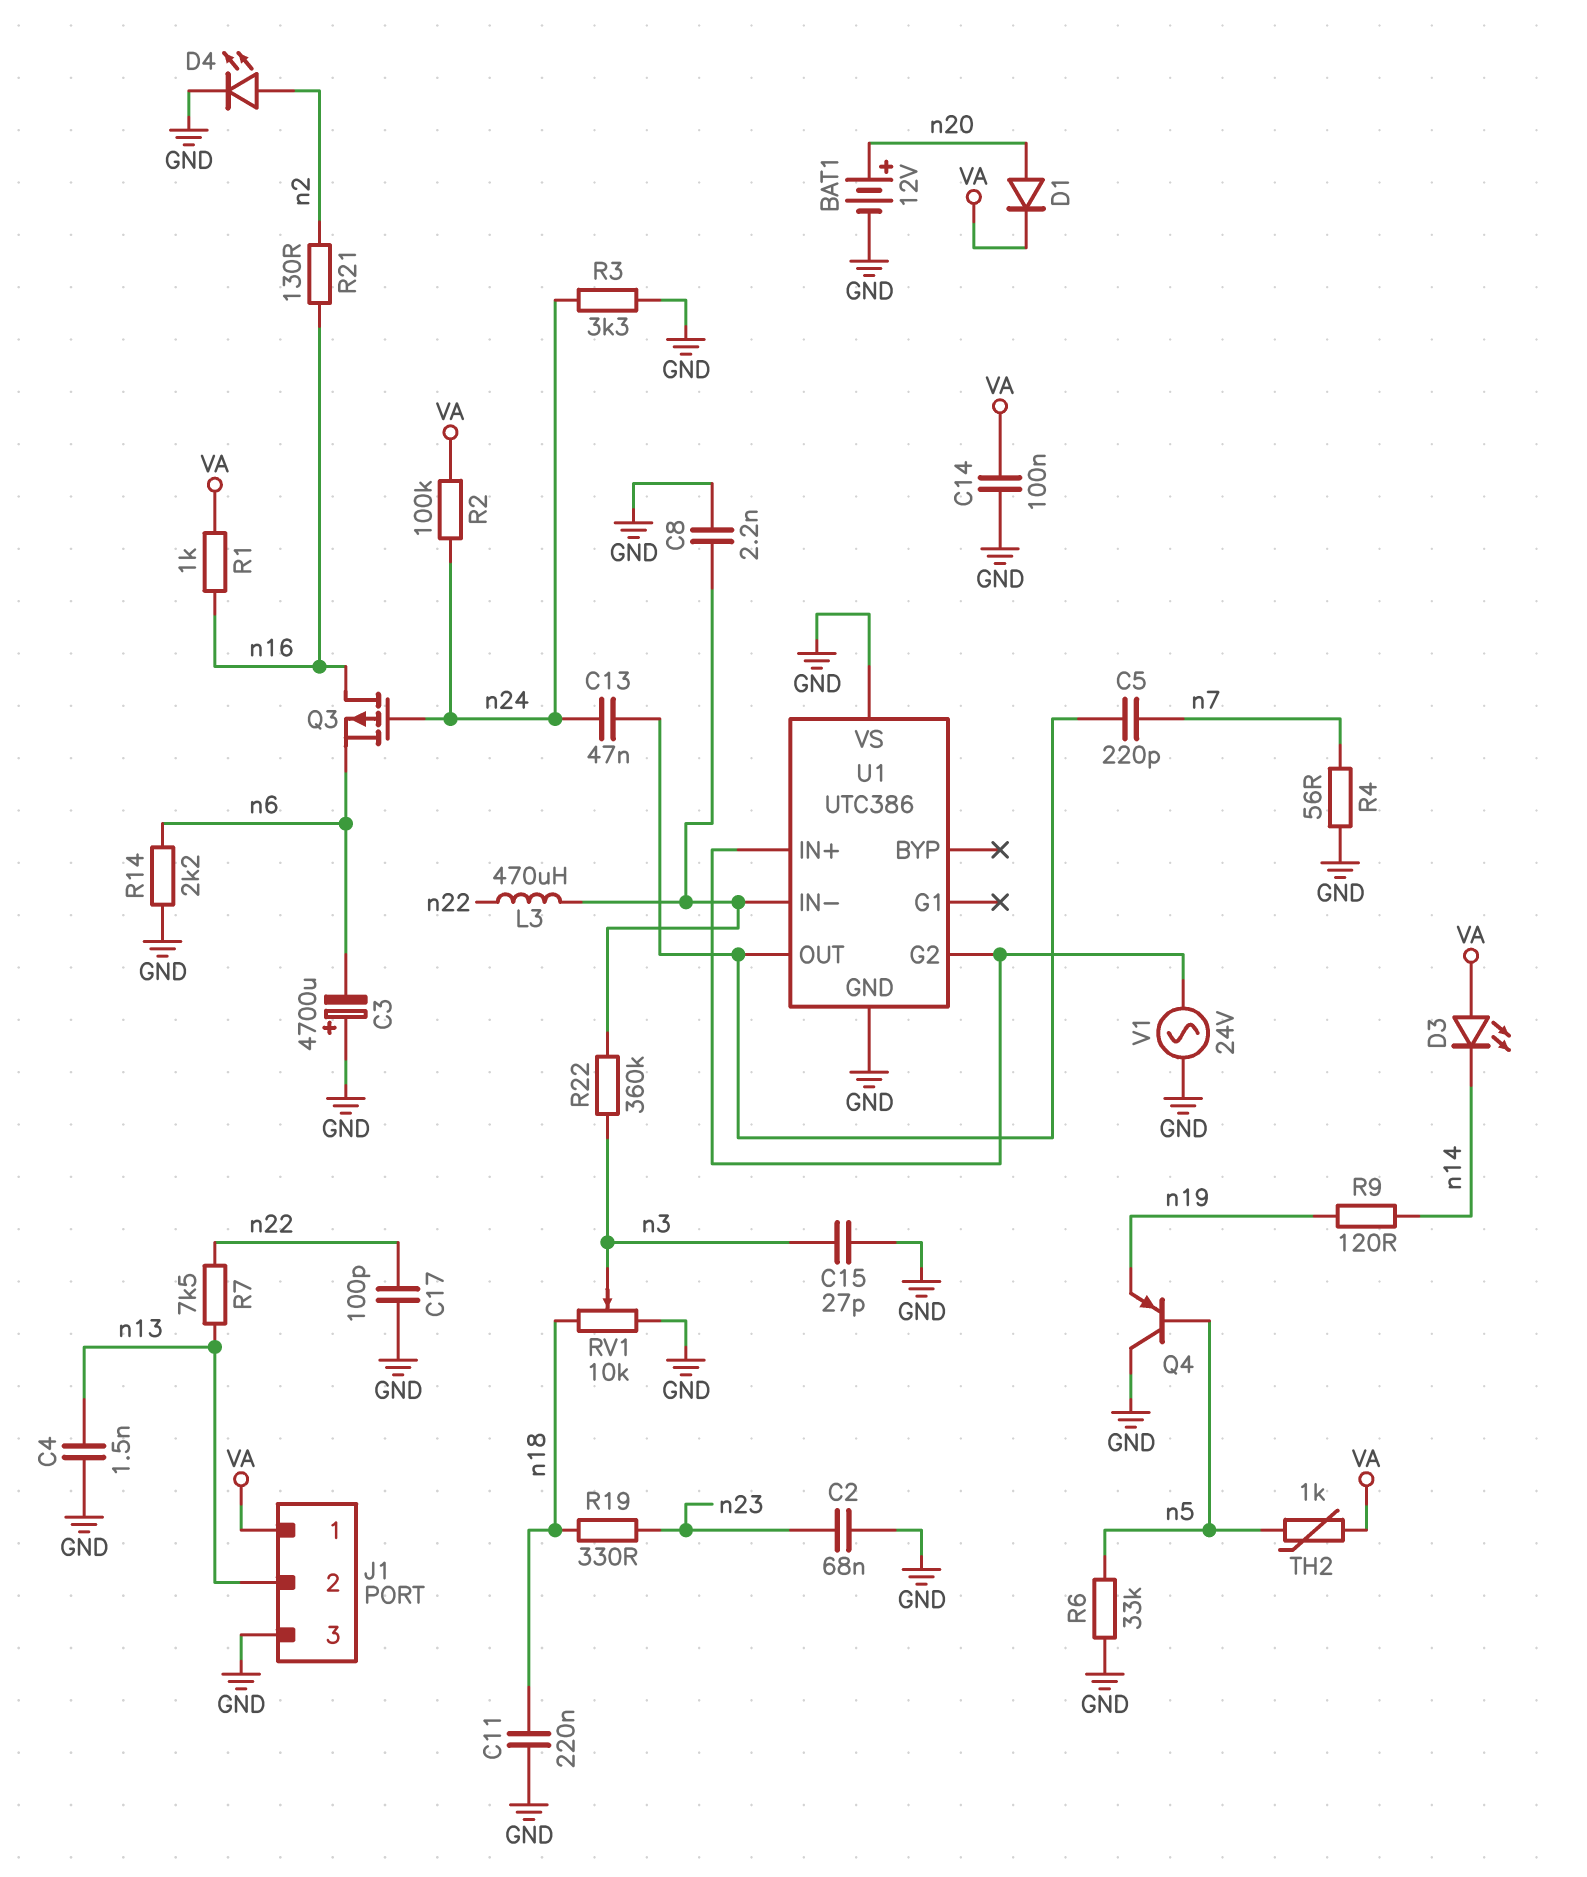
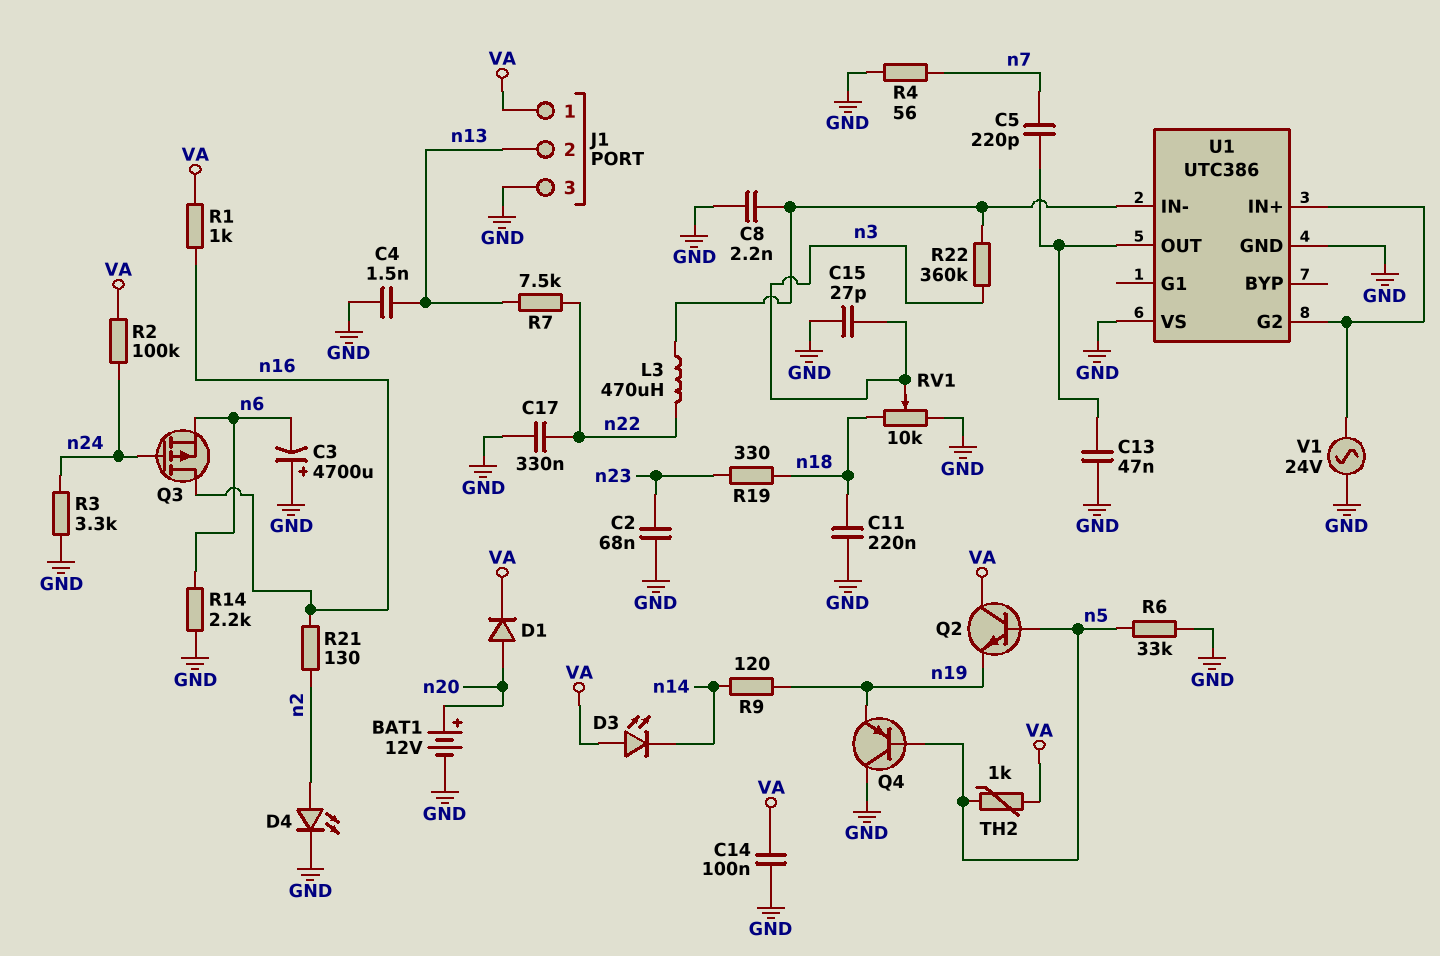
C13: 47nF (U1/OUT, n24) -> 47nF (GND, U1/OUT)
C17: 100pF (GND, n22) -> 330nF (GND, n22)
Q2: none -> NPN (B n5, C VA, E n19)

